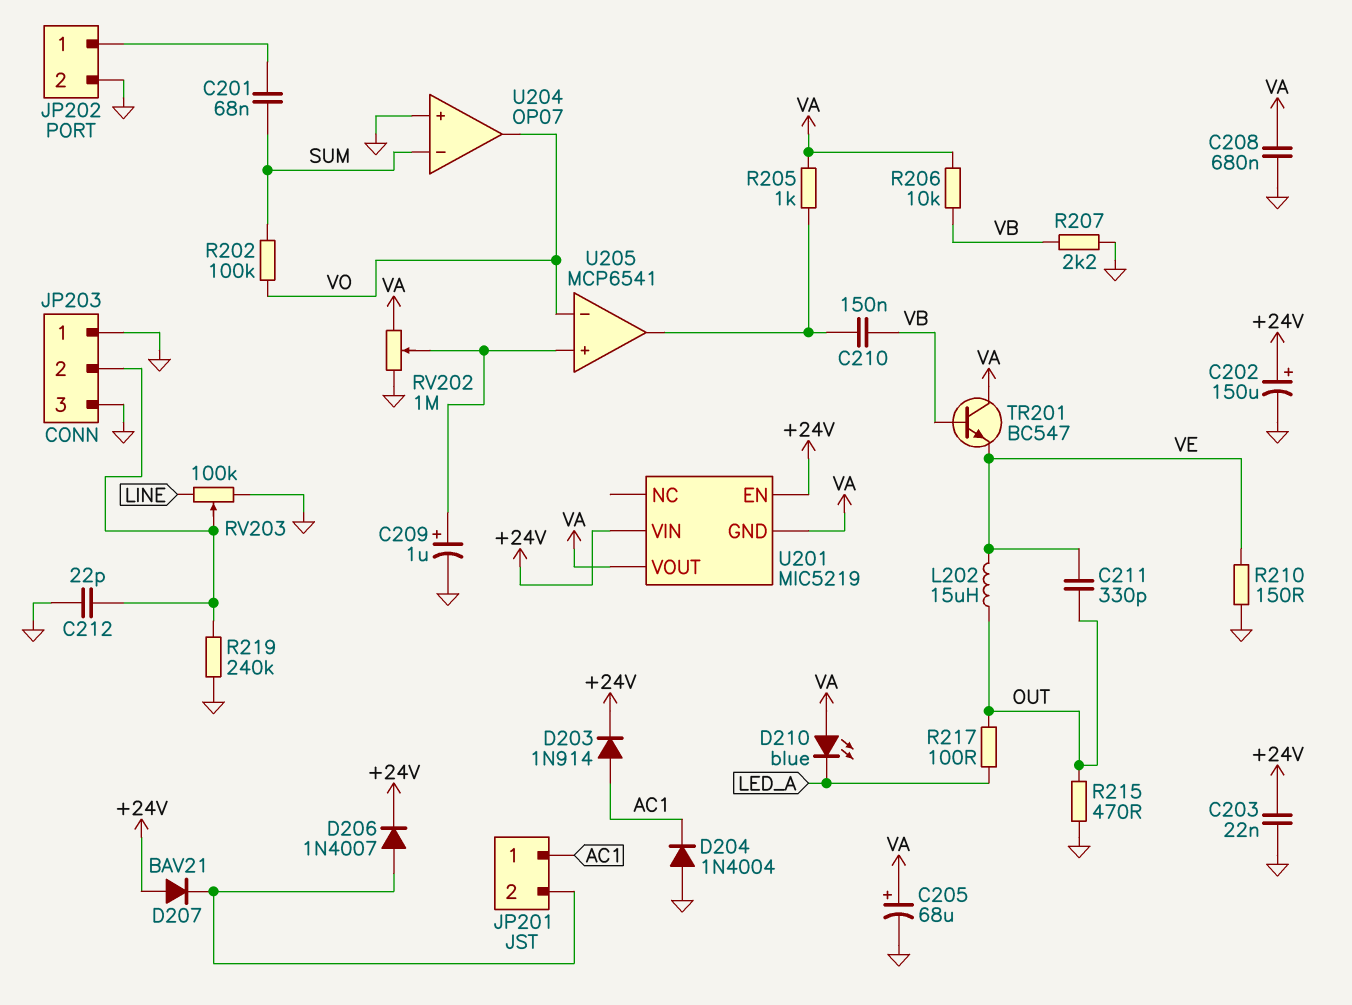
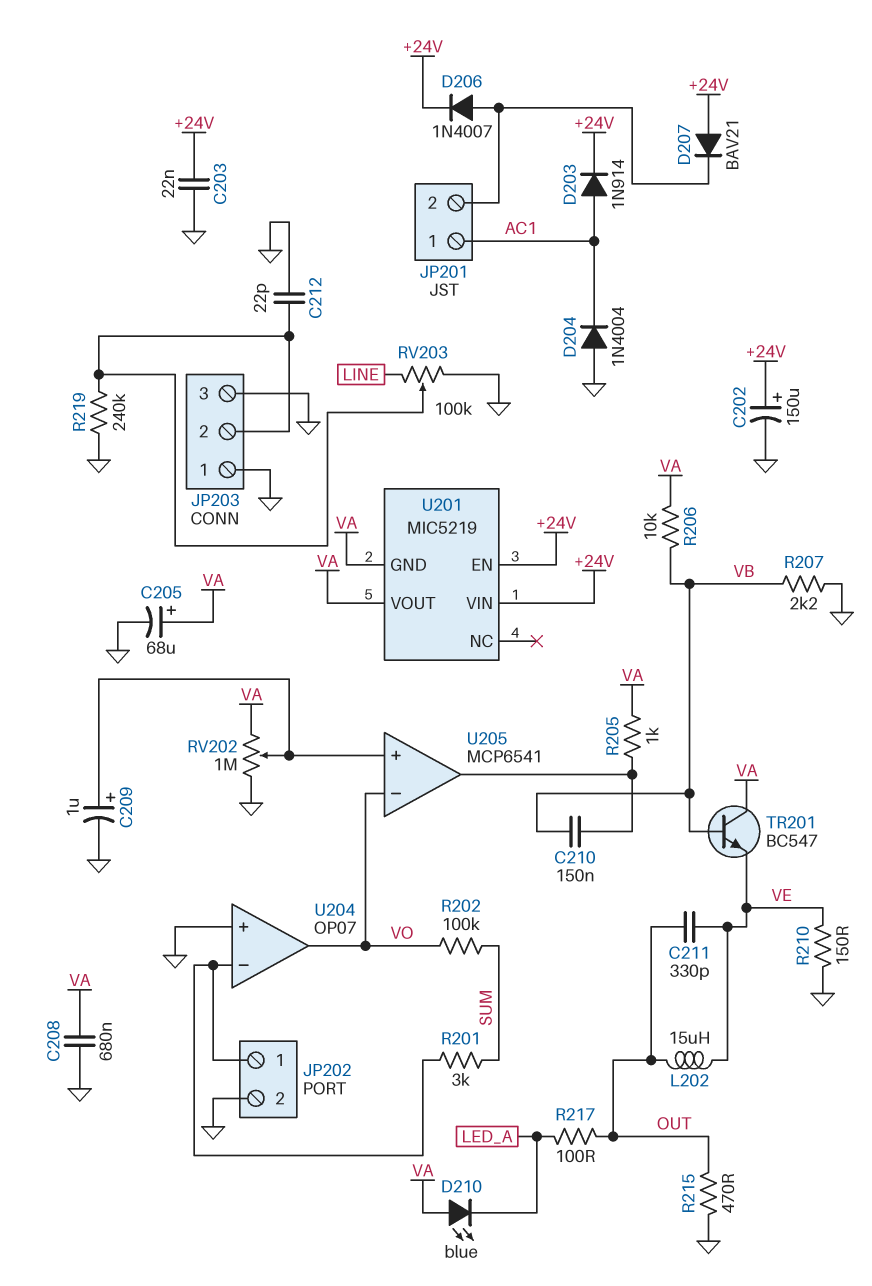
C201: 68nF (JP202/1, SUM) -> none
R201: none -> 3k (JP202/1, SUM)
U204 pin in-: SUM -> JP202/1

